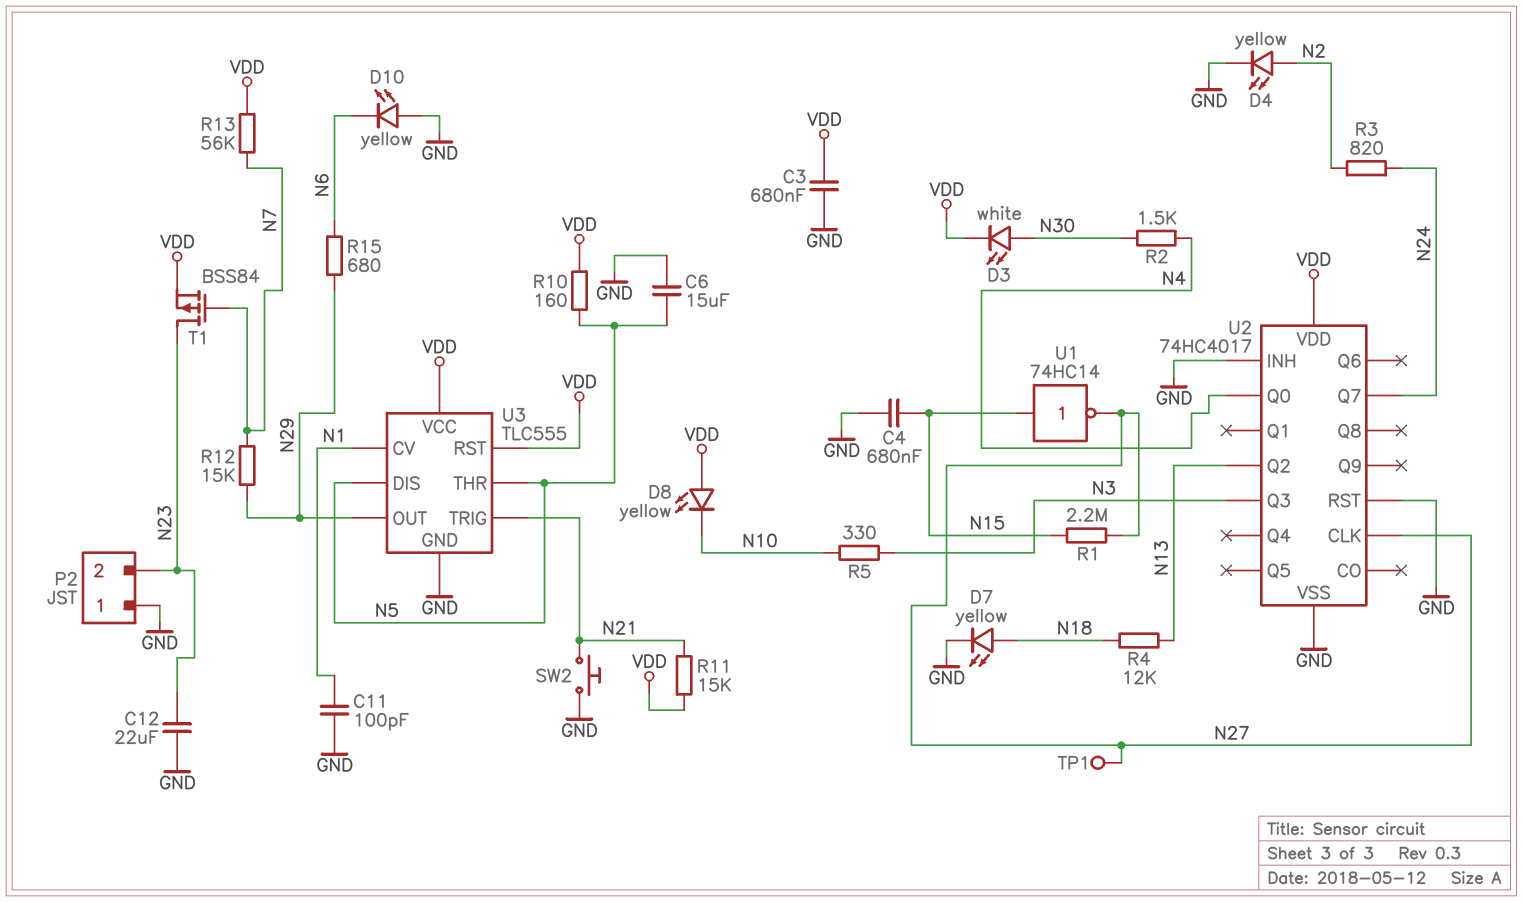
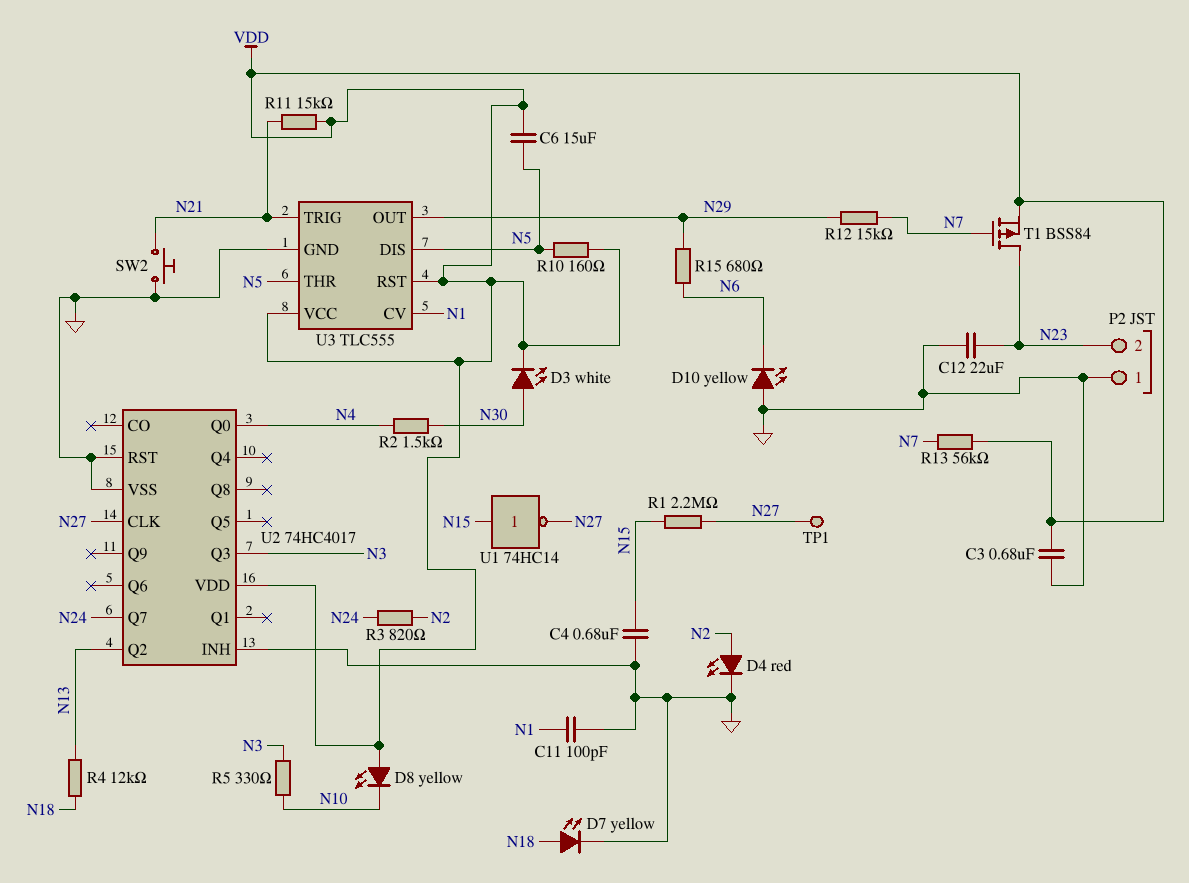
C6: 15uF (GND, N5) -> 15uF (N5, VDD)
D4: LED yellow (A N2, K GND) -> LED red (A N2, K GND)

